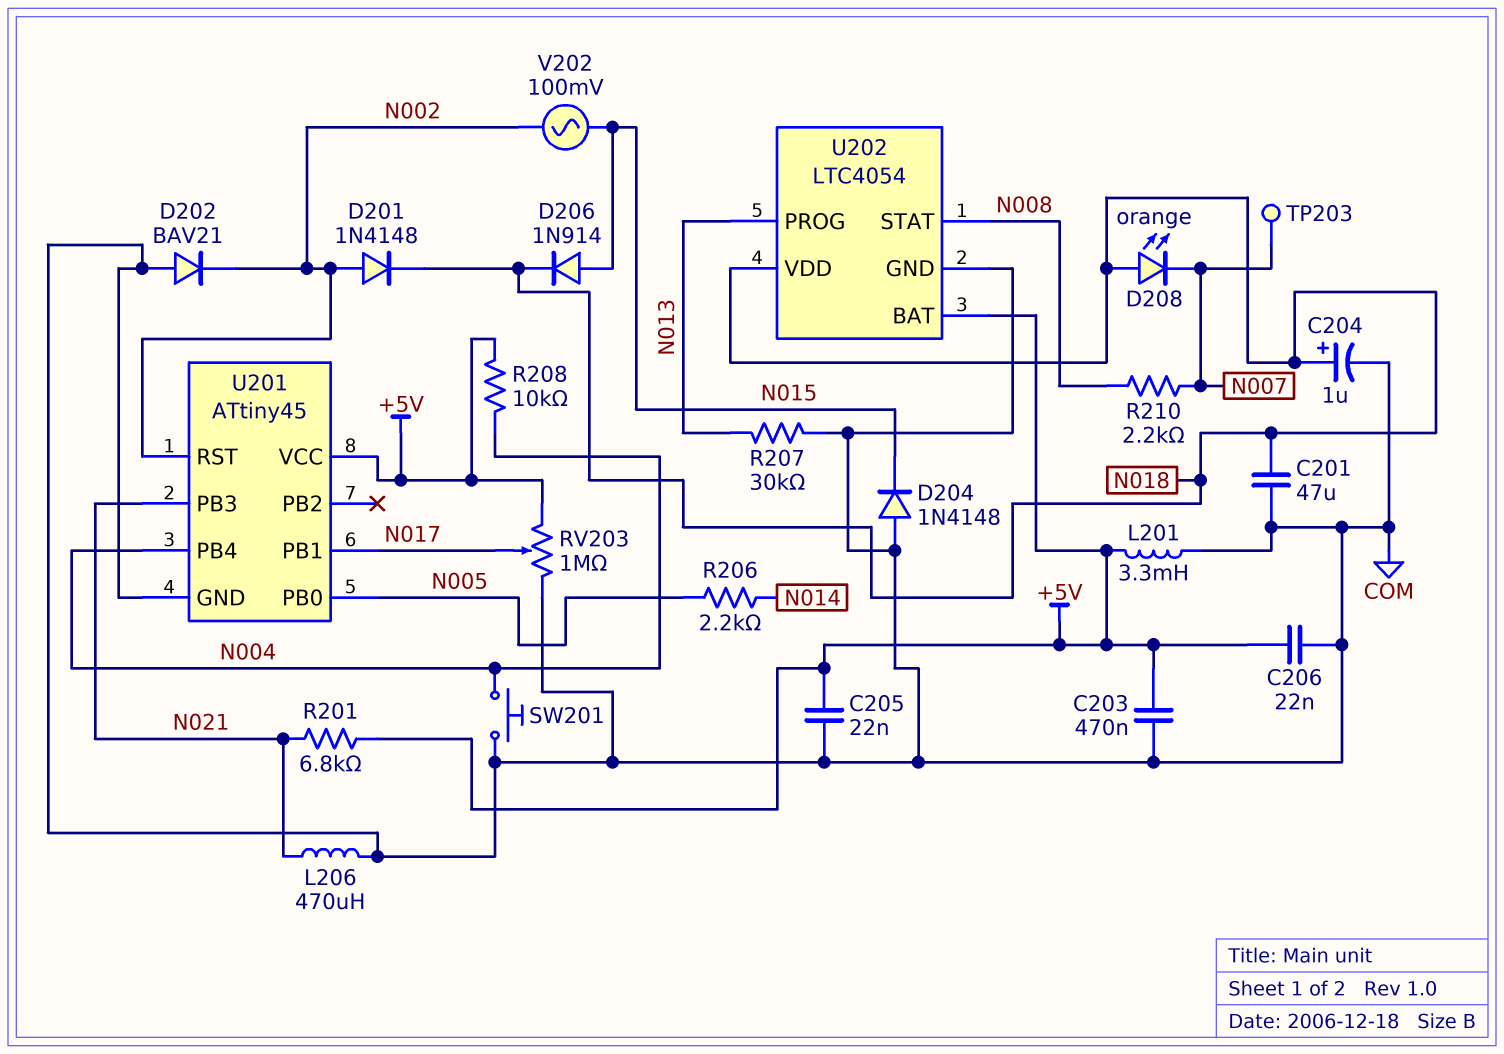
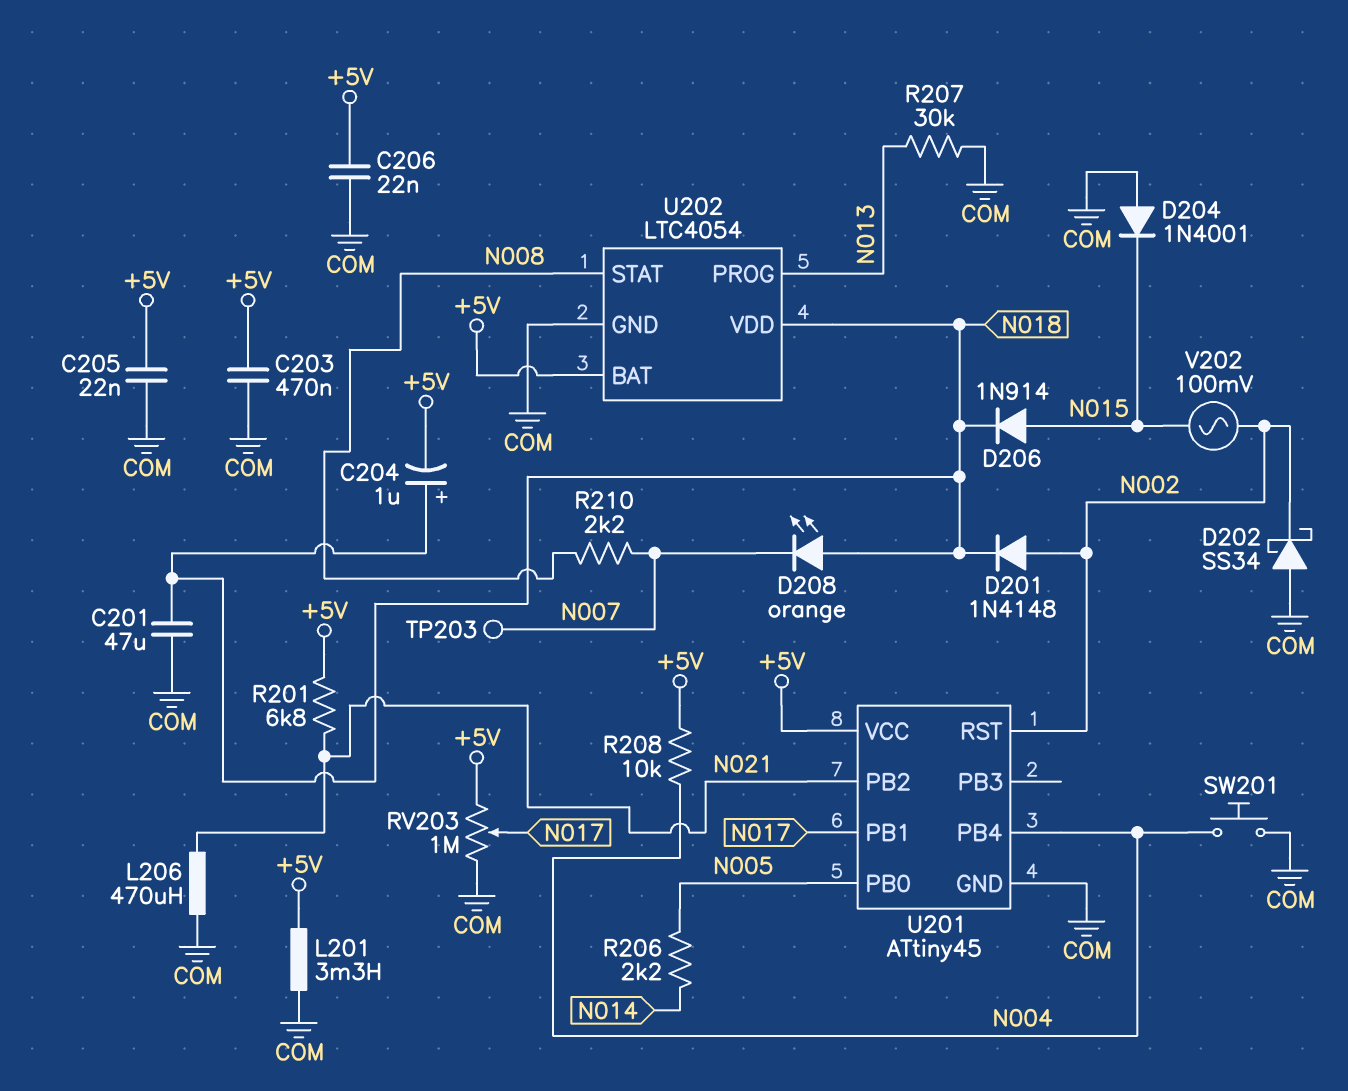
C204: 1uF (plus N018, minus COM) -> 1uF (plus N018, minus +5V)
D202: diode BAV21 (A COM, K N002) -> schottky SS34 (A COM, K N002)
D204: diode 1N4148 (A COM, K N015) -> diode 1N4001 (A COM, K N015)
U201 pin PB2: none -> N021
U201 pin PB3: N021 -> none

